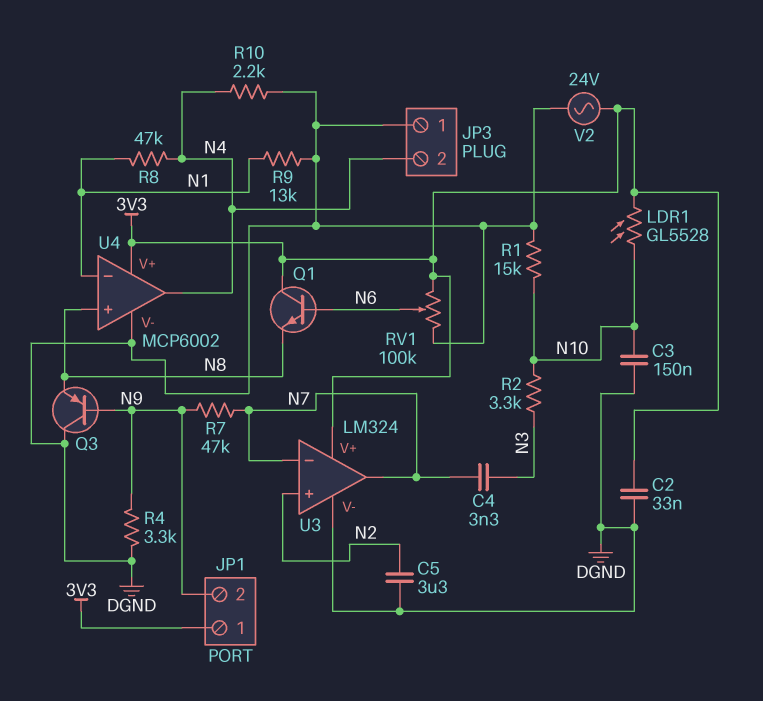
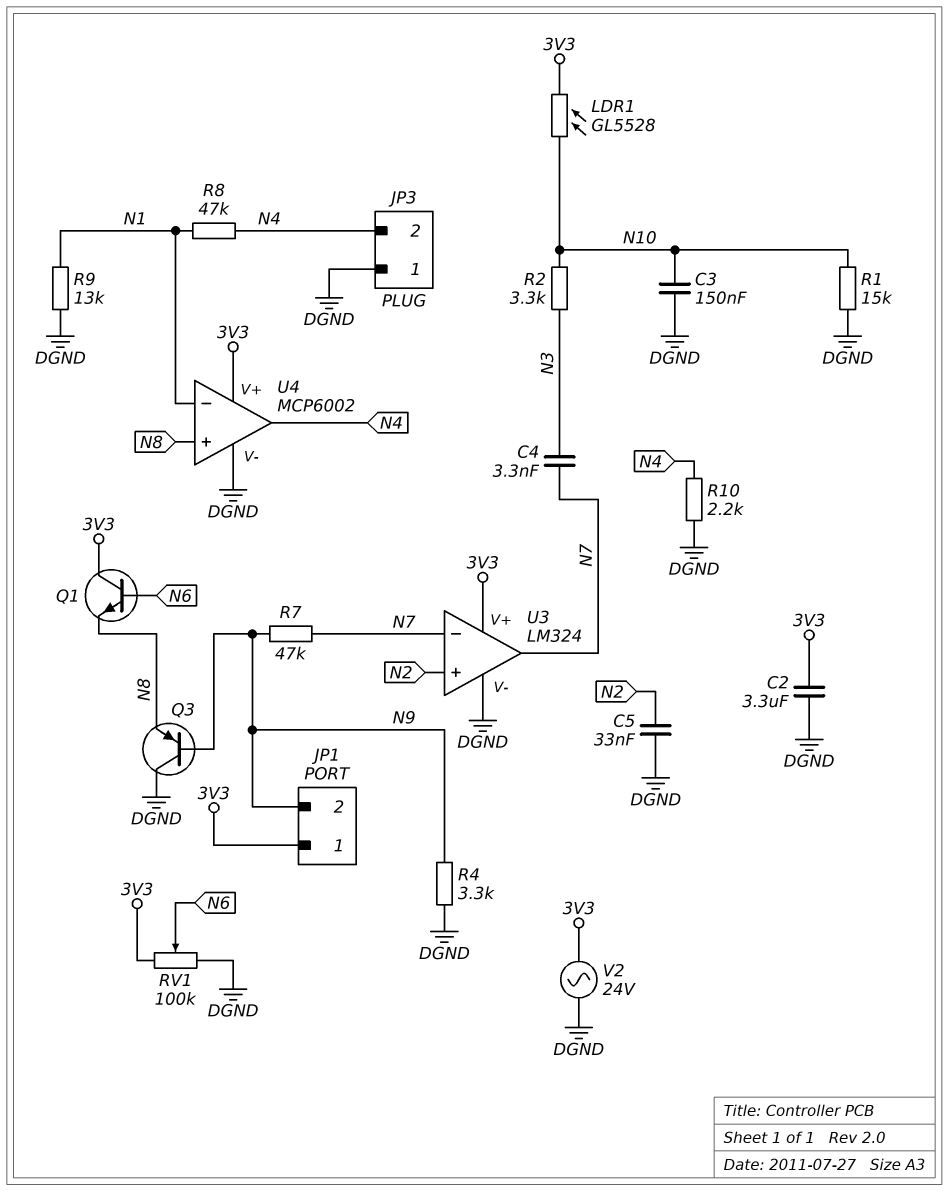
C2: 33nF (3V3, DGND) -> 3.3uF (3V3, DGND)
C5: 3.3uF (DGND, N2) -> 33nF (DGND, N2)

